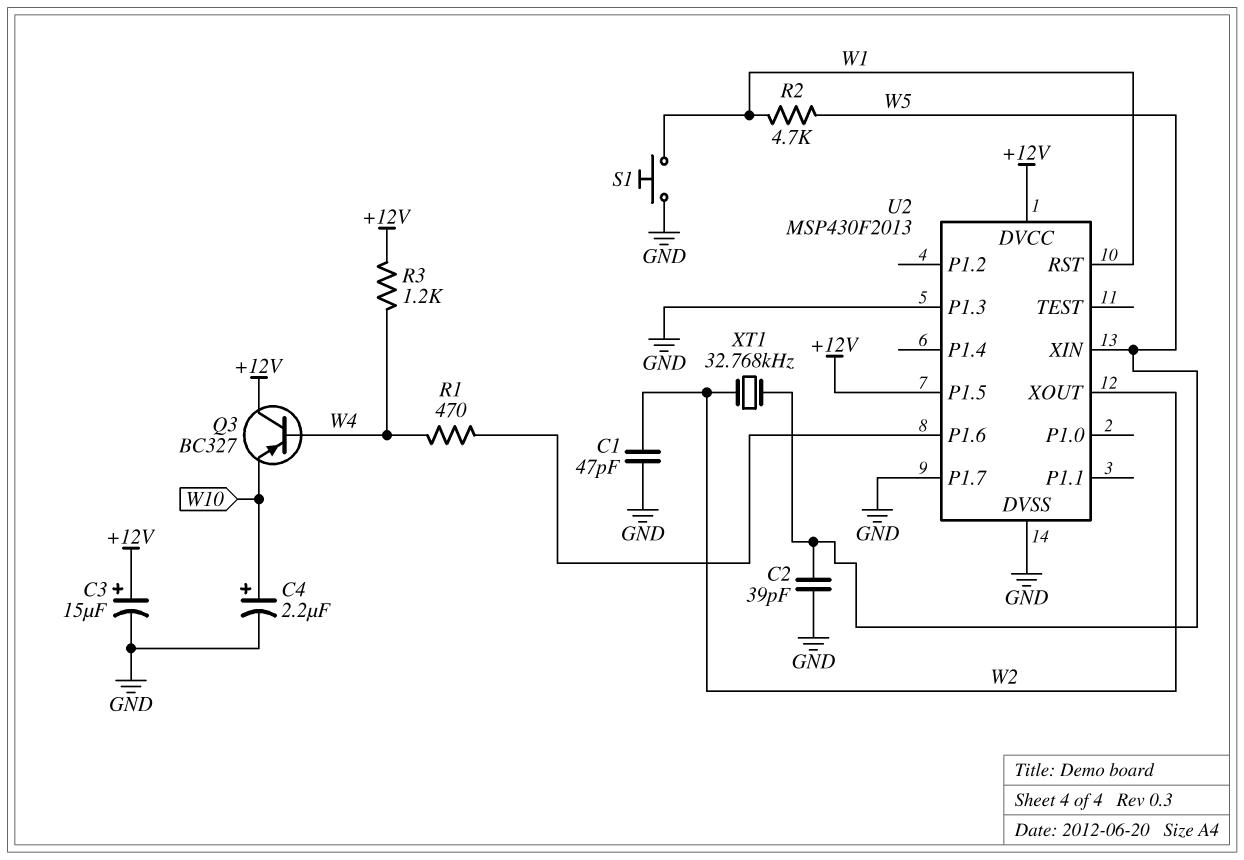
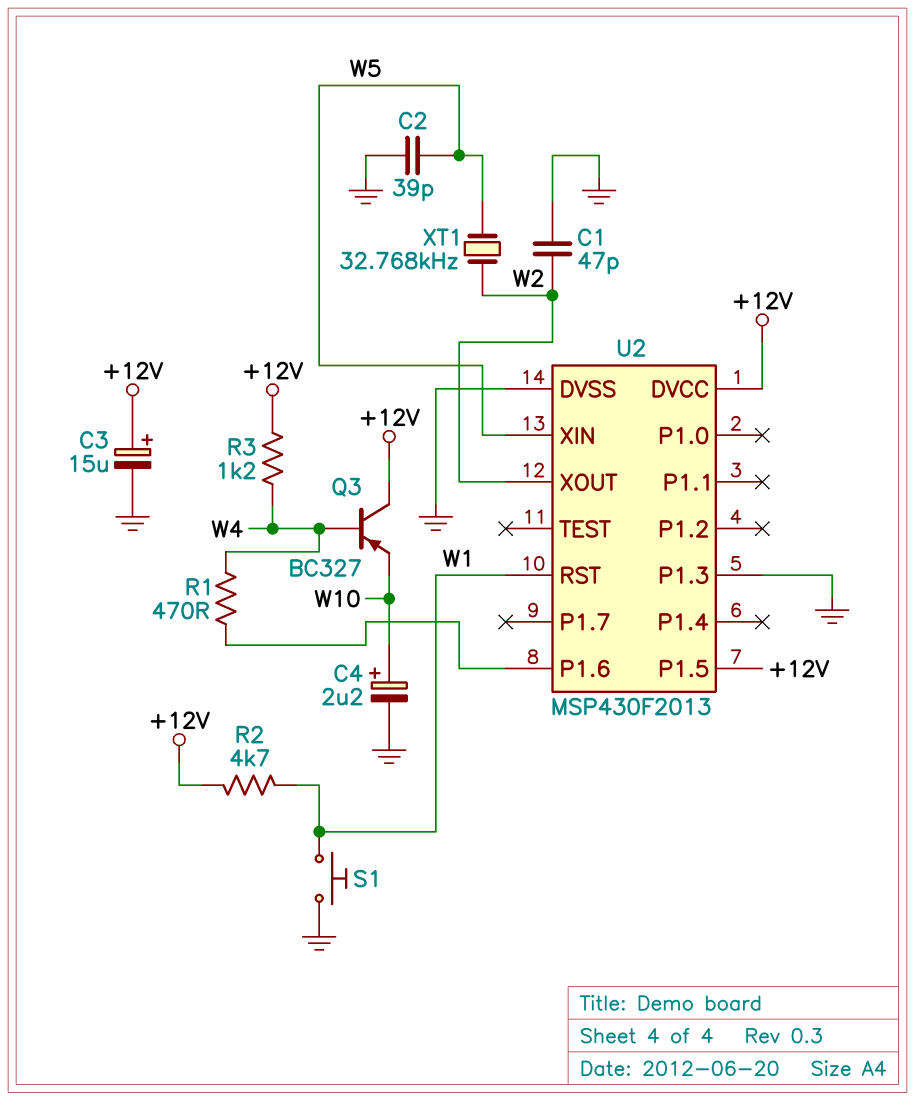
R2: 4.7k (W1, W5) -> 4.7k (+12V, W1)
U2 pin P1.7: GND -> none

